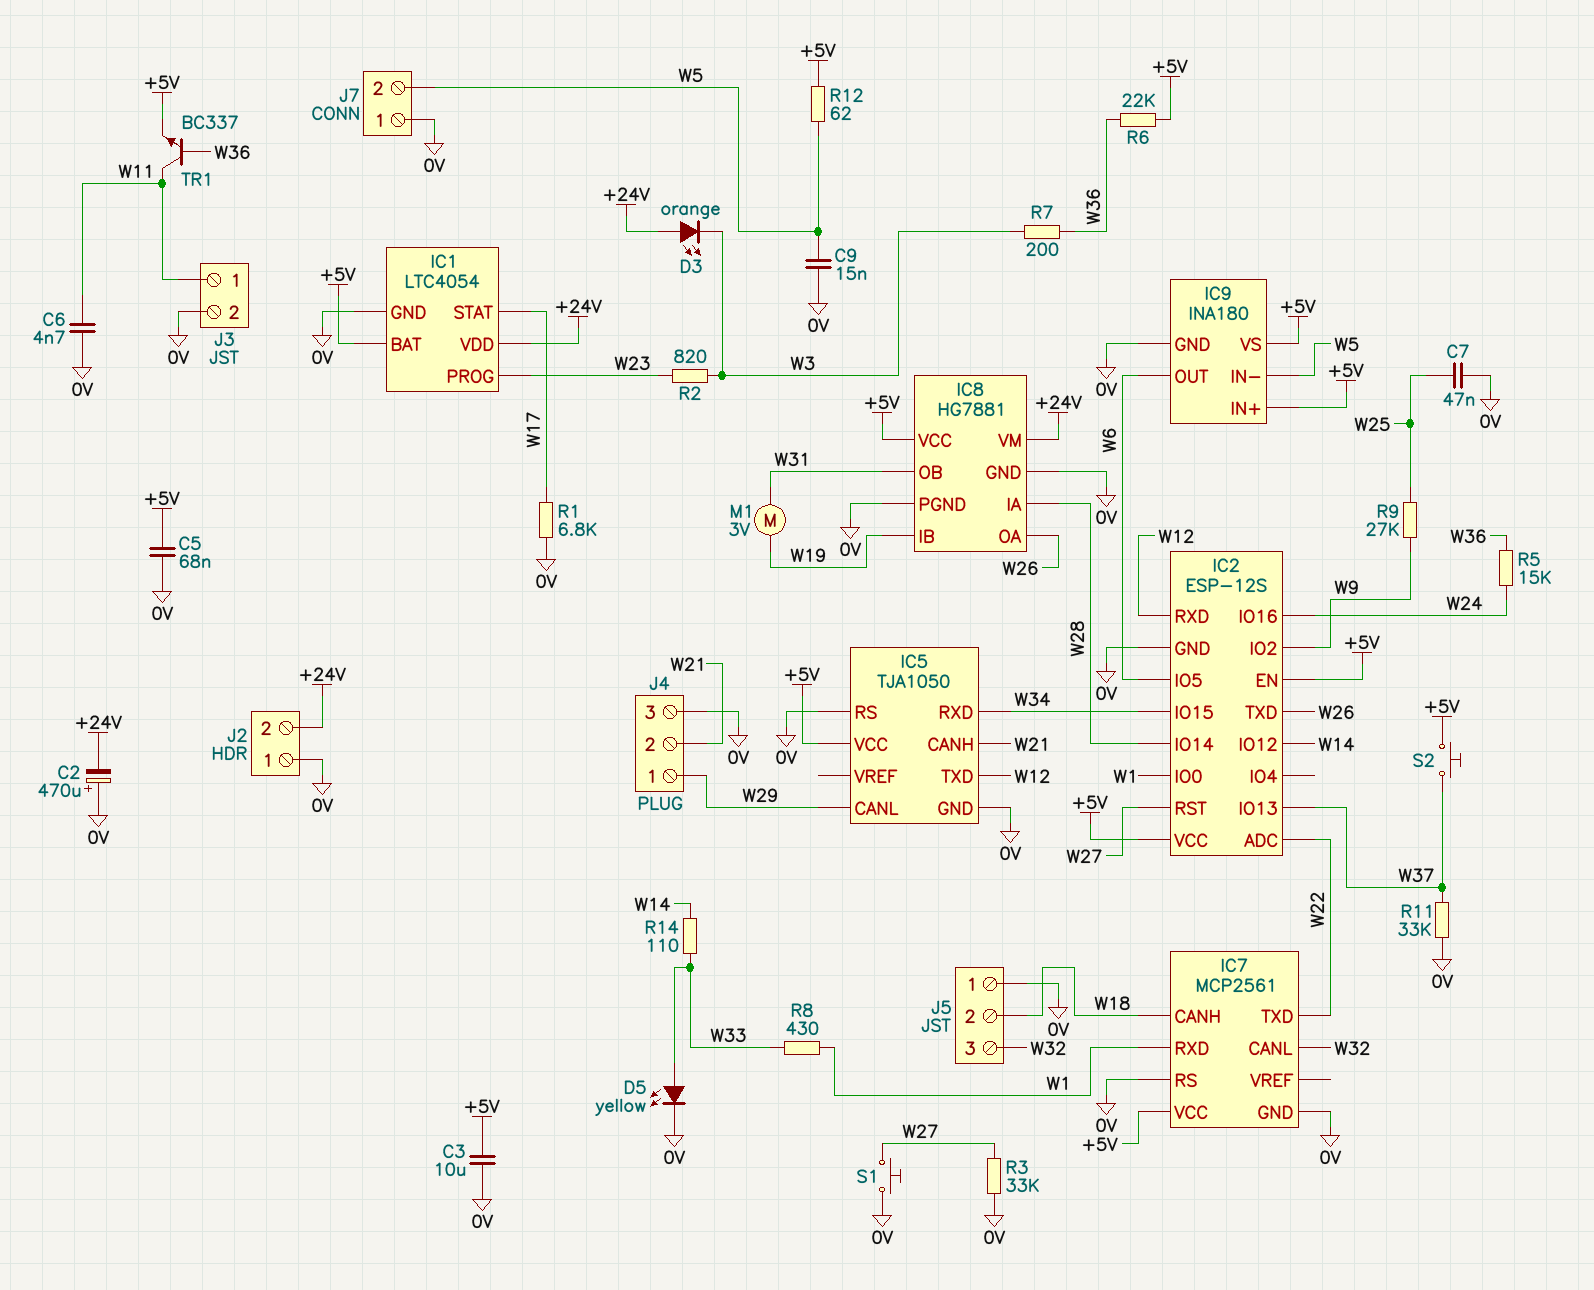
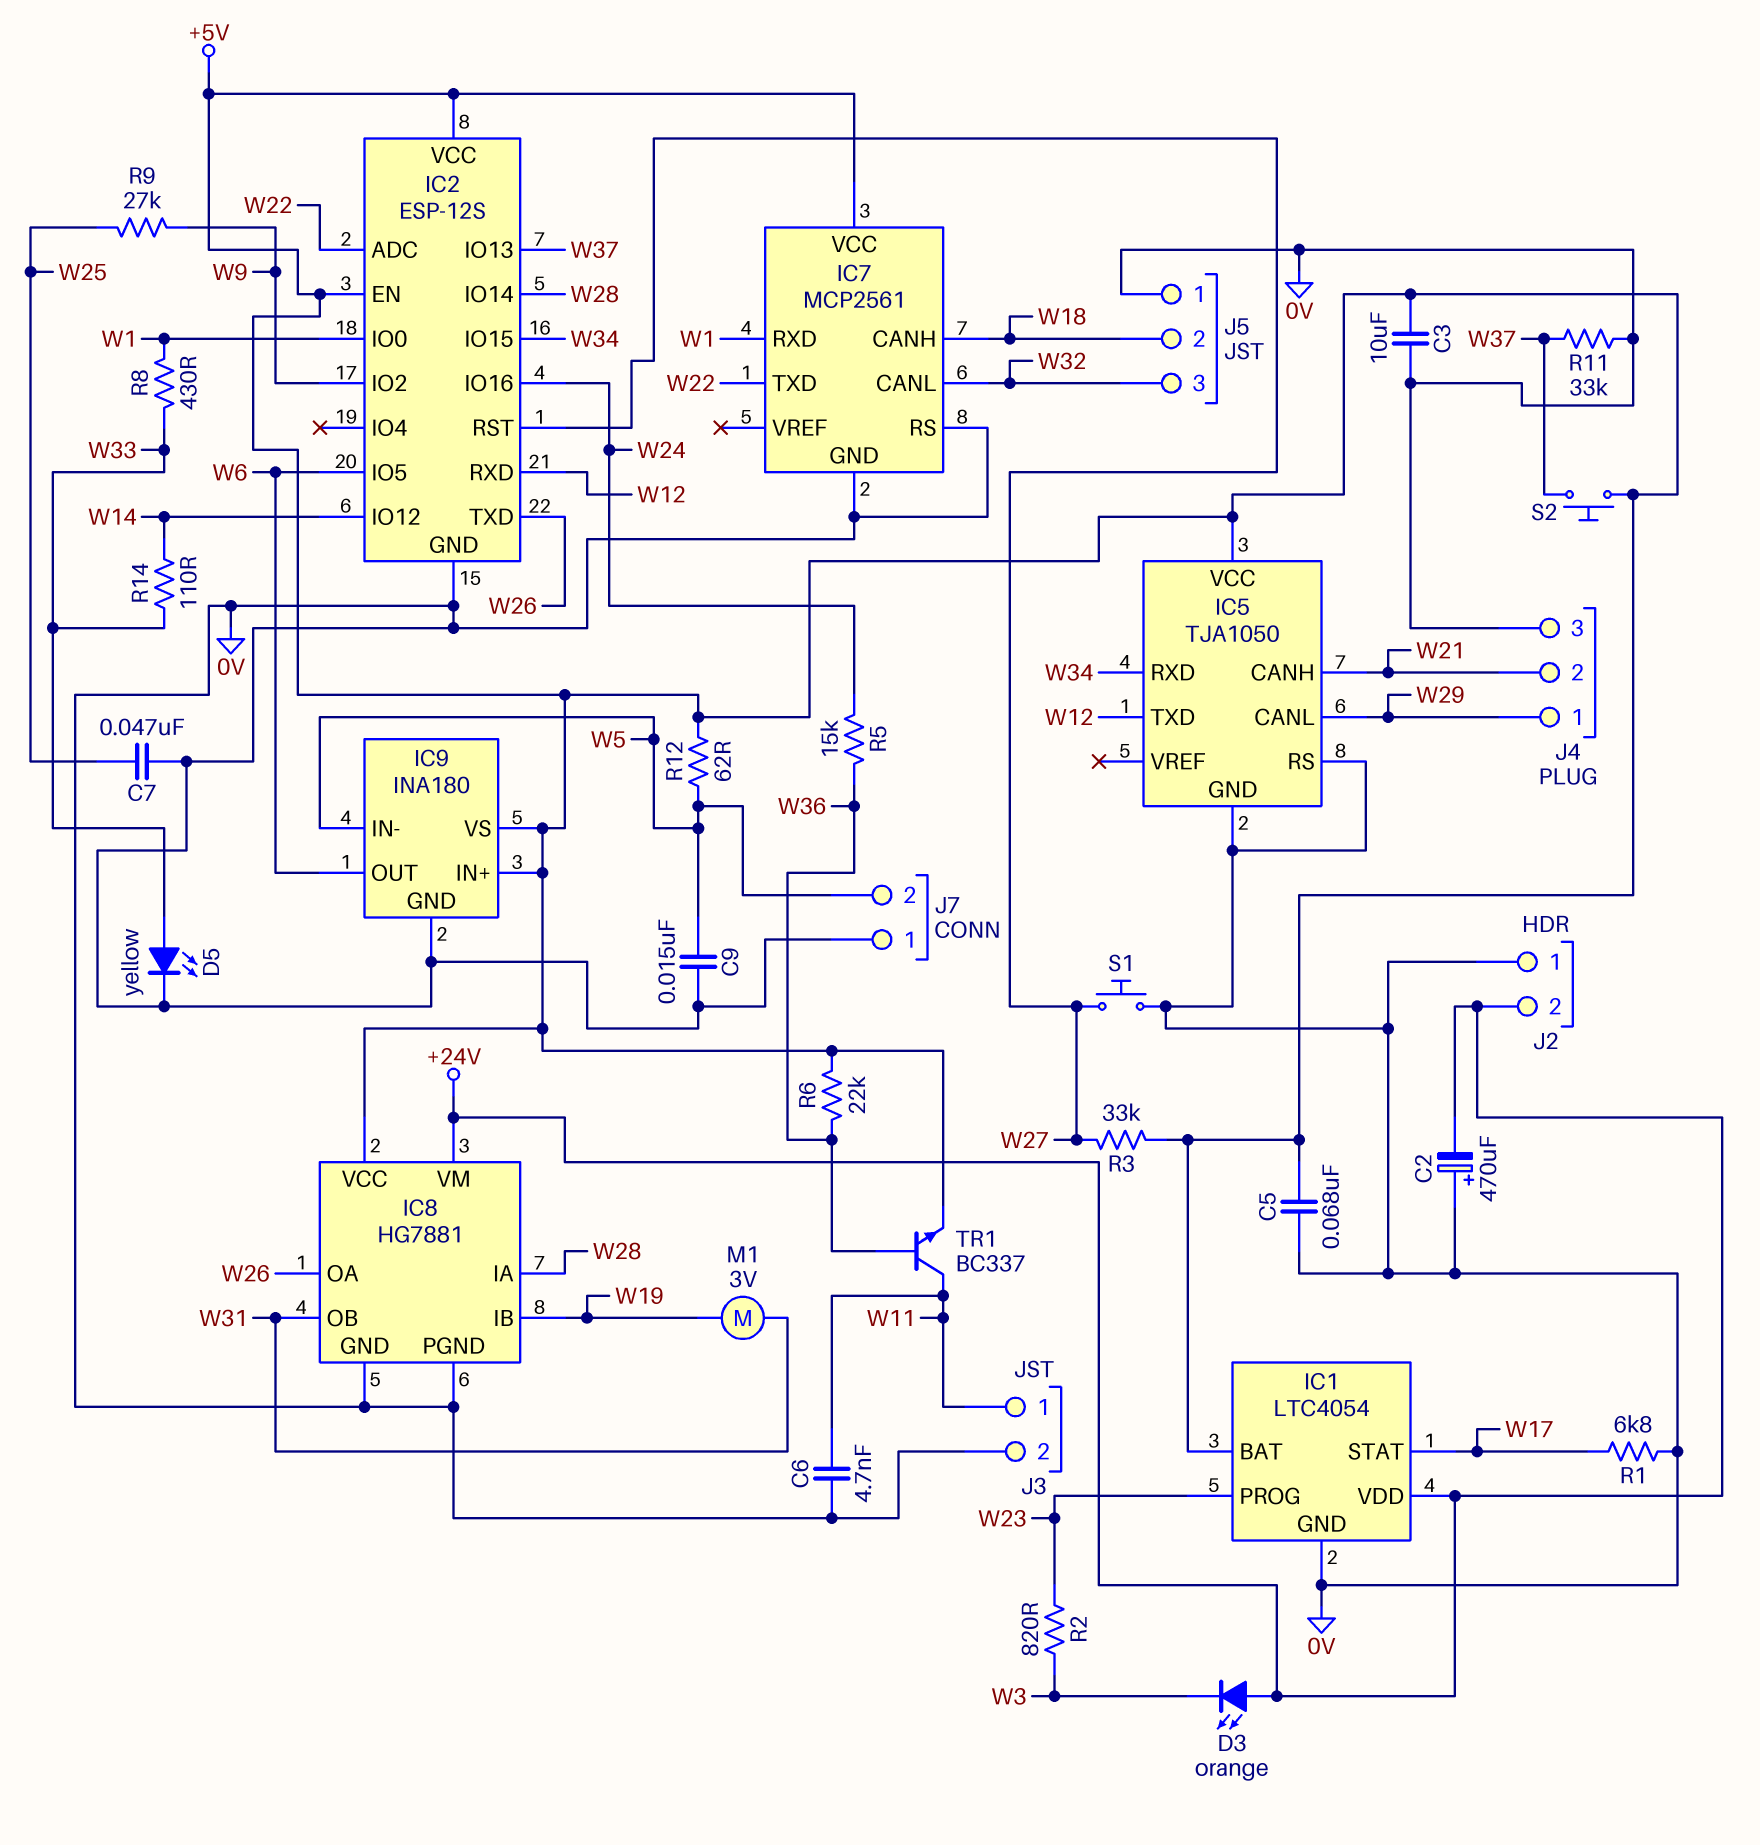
R3: 33k (0V, W27) -> 33k (+5V, W27)
R7: 200 (W3, W36) -> none

